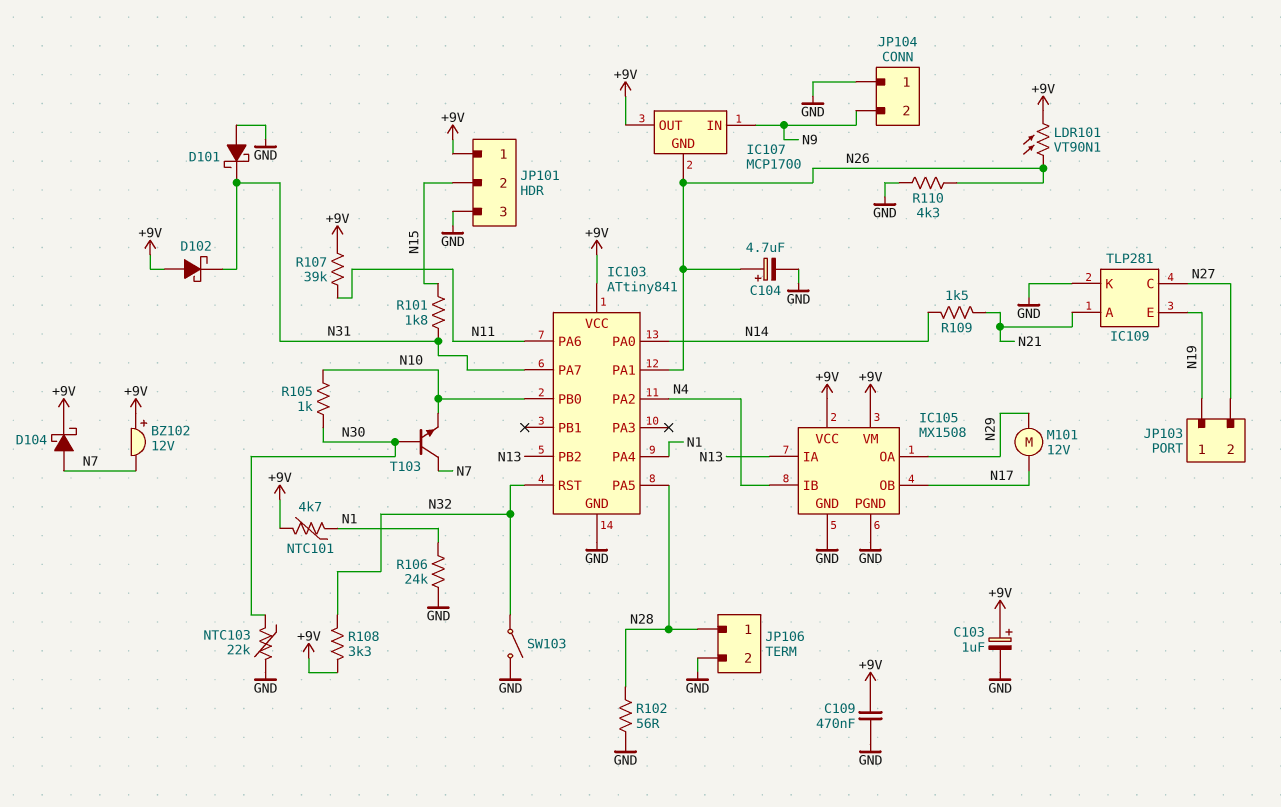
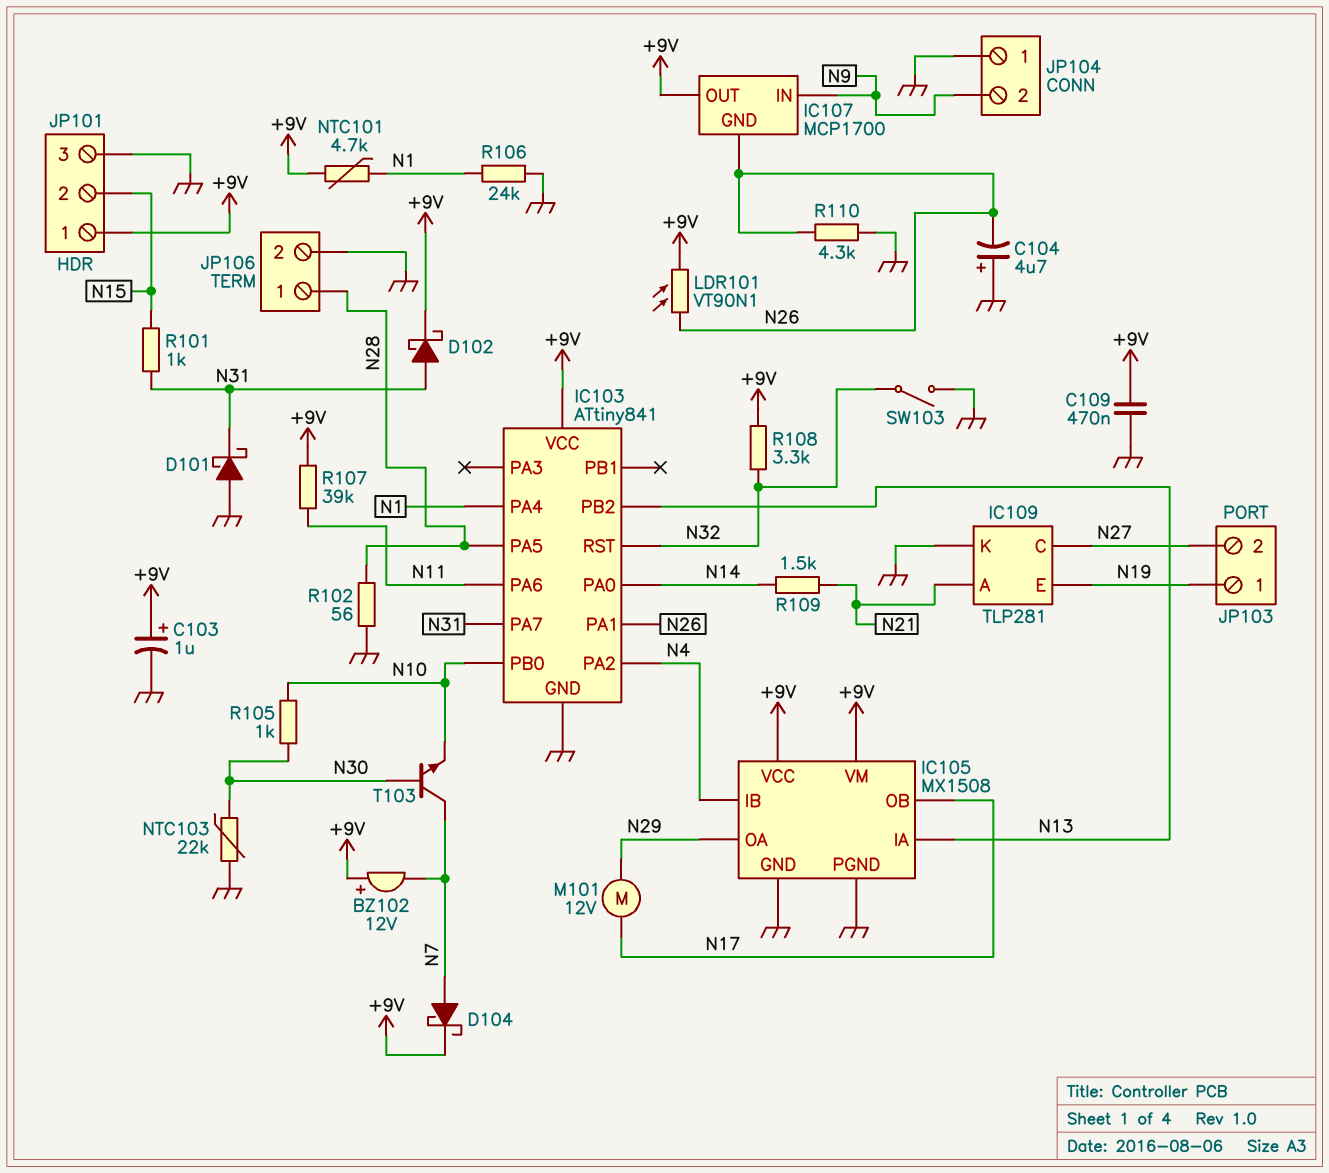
C104: 4.7uF (plus N26, minus GND) -> 4.7uF (plus GND, minus N26)
D102: schottky (A +9V, K N31) -> schottky (A N31, K +9V)
R101: 1.8k (N15, N31) -> 1k (N15, N31)

